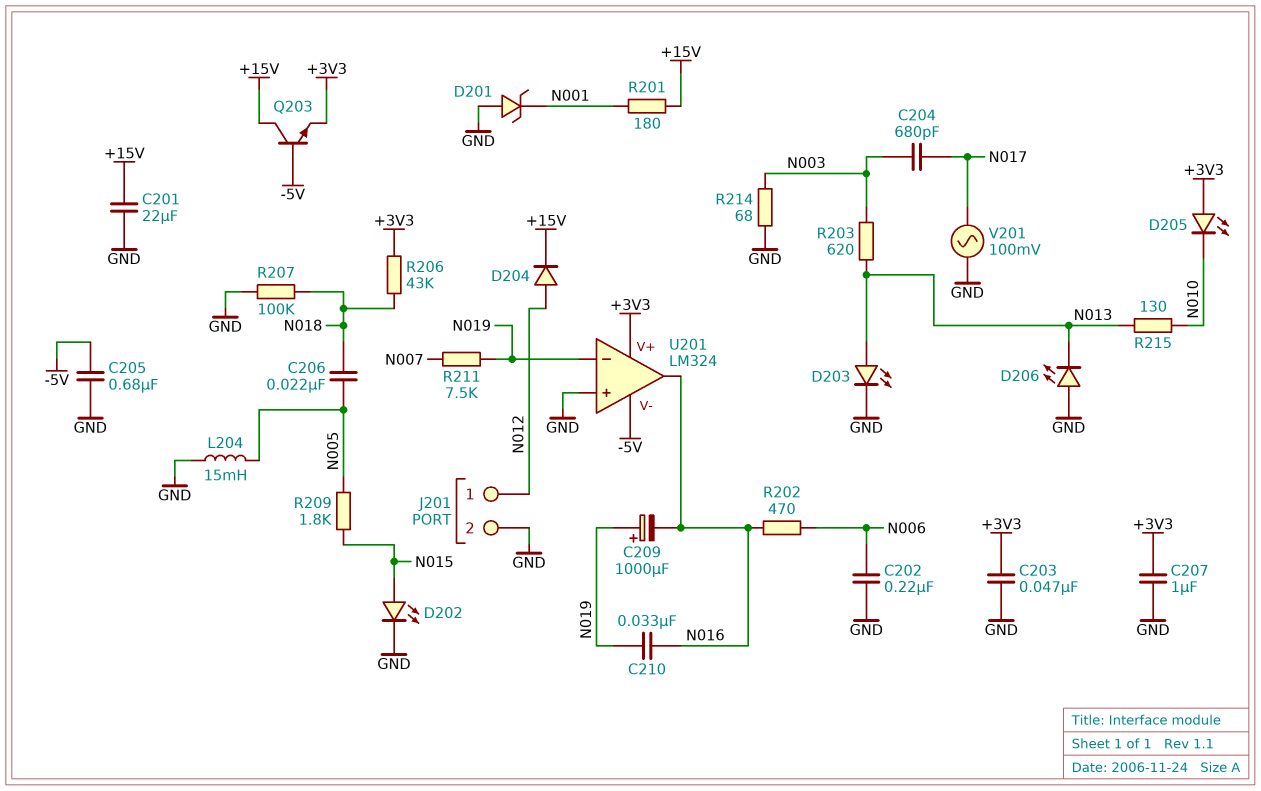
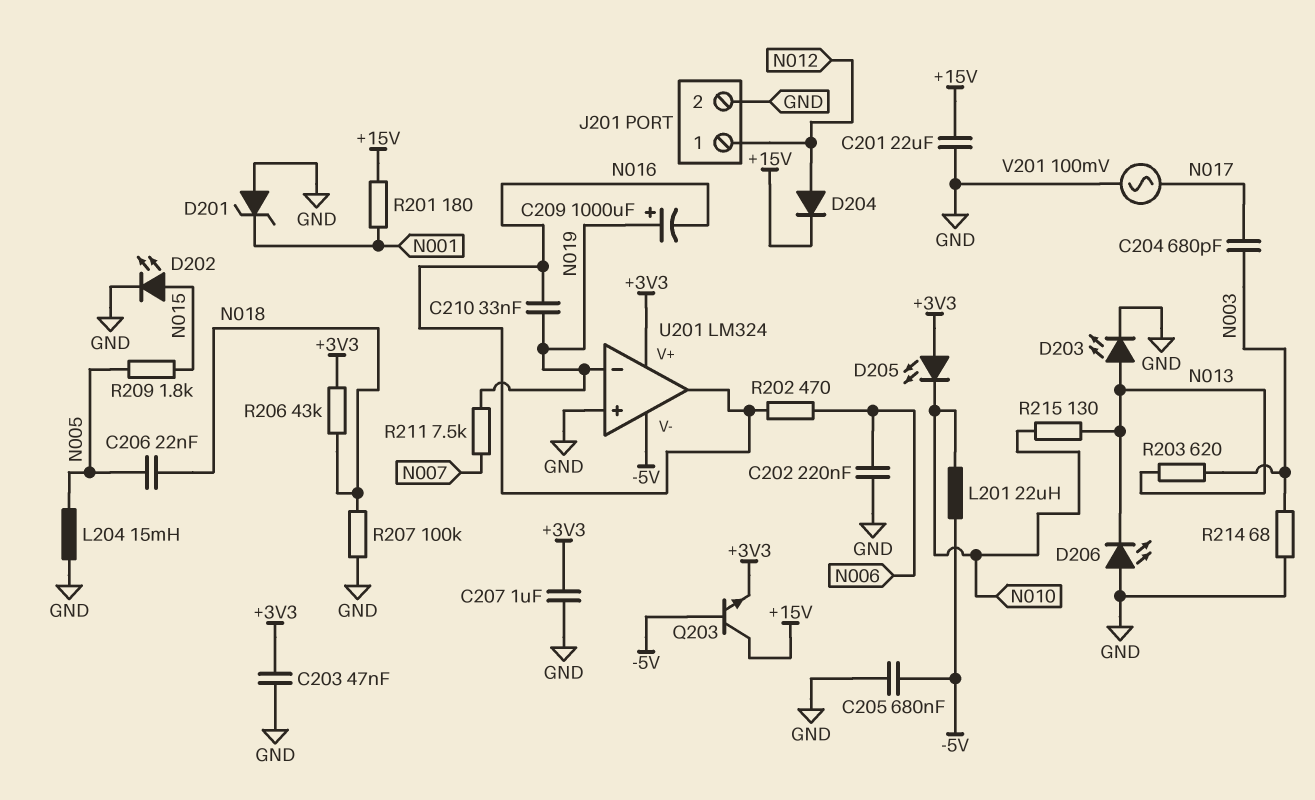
L201: none -> 22uH (-5V, N010)

